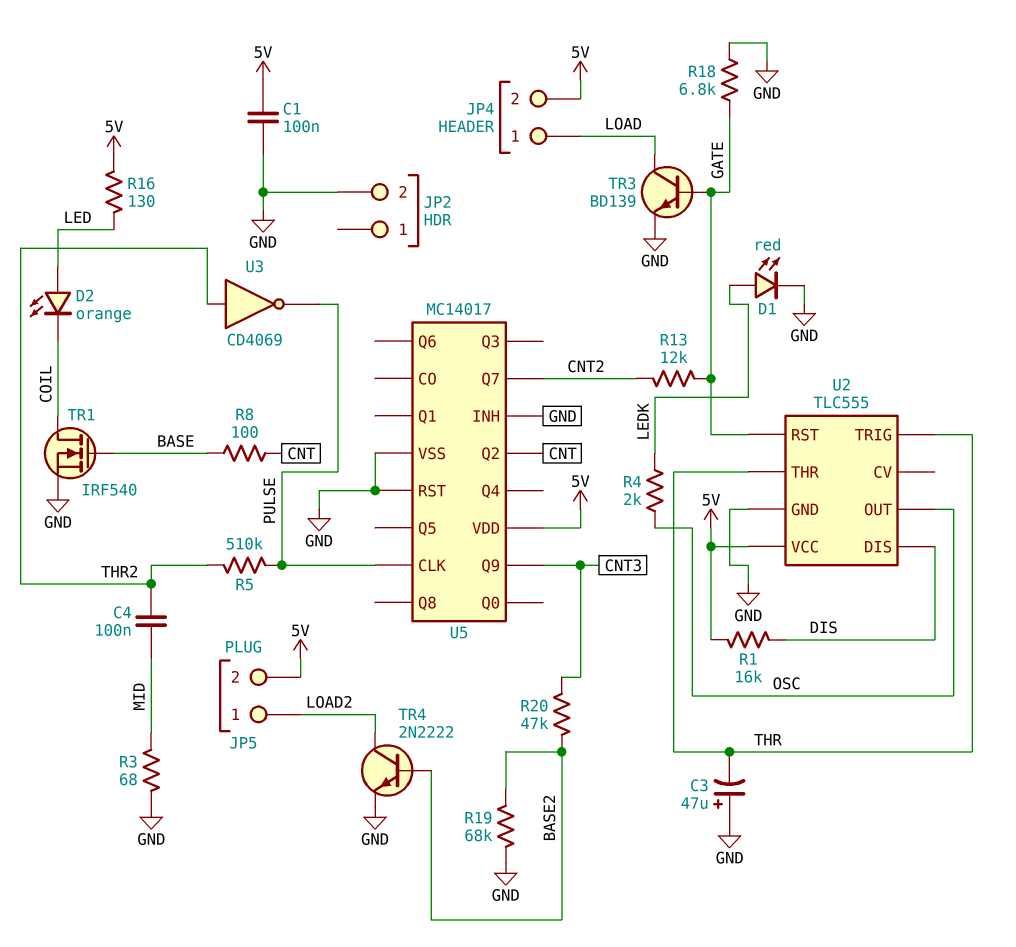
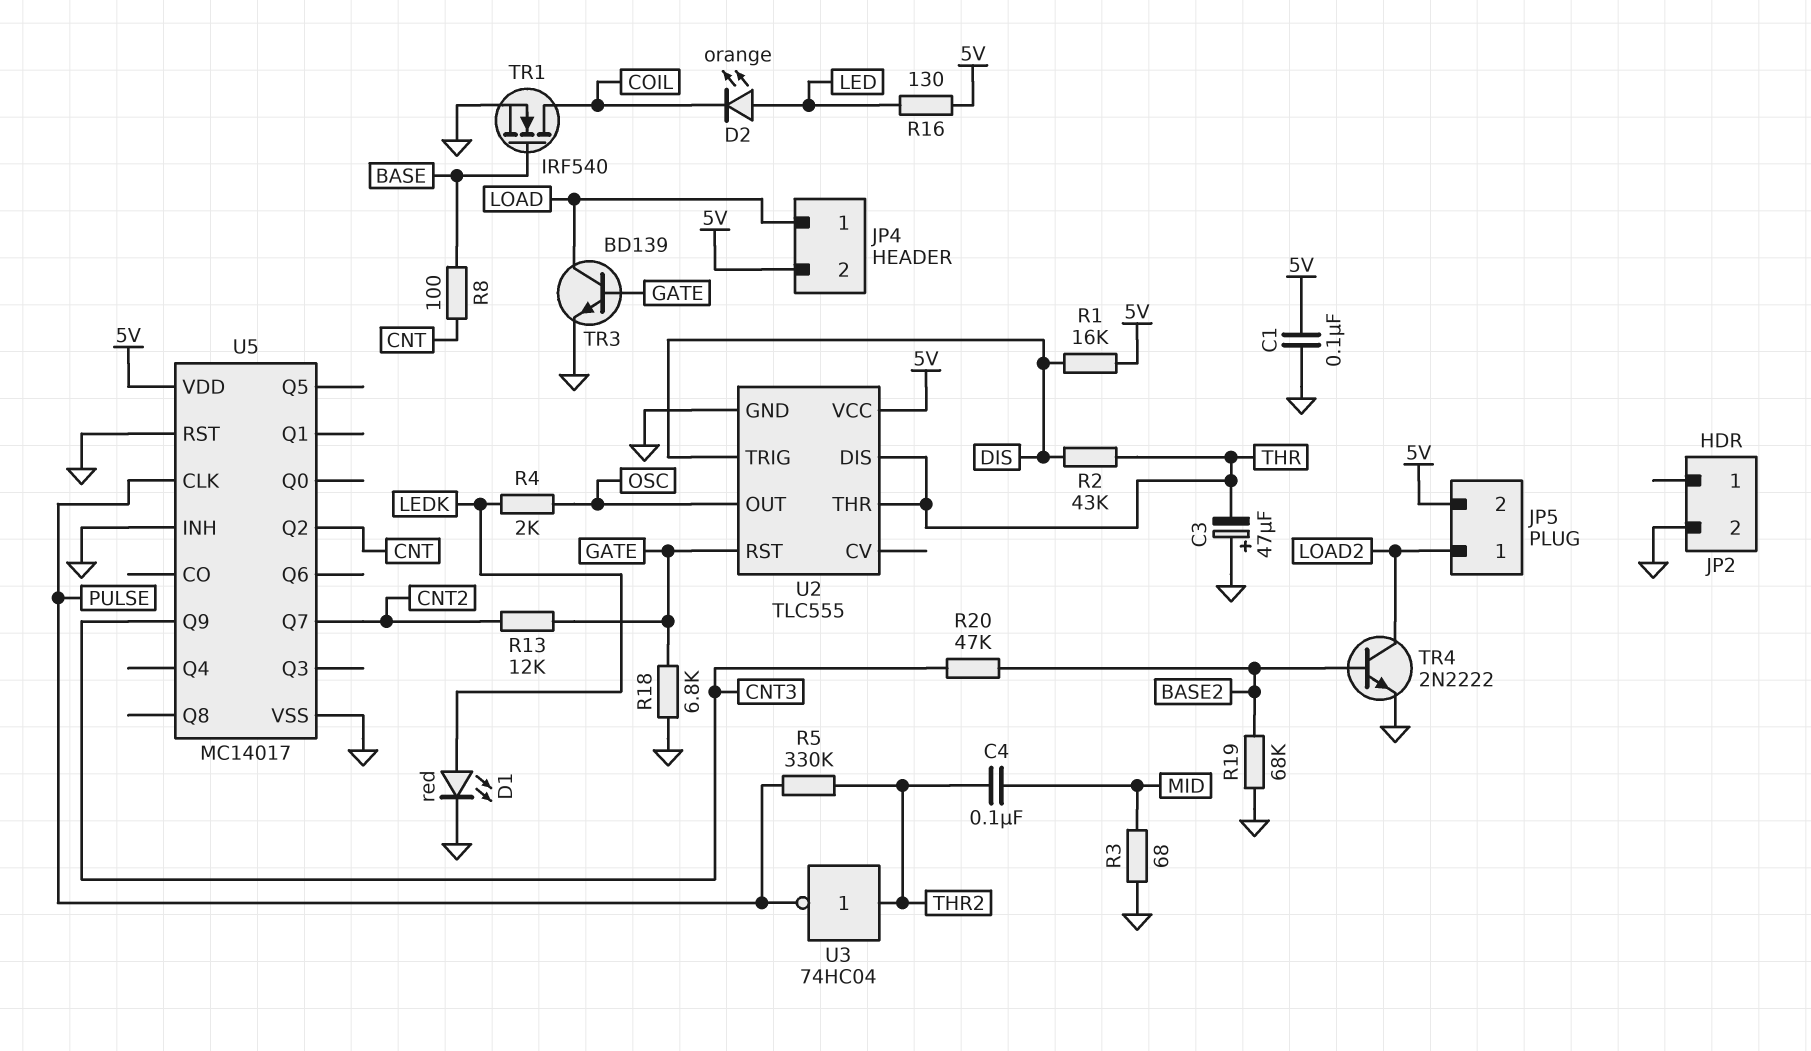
R2: none -> 43k (DIS, THR)
R5: 510k (PULSE, THR2) -> 330k (PULSE, THR2)
U2 pin DIS: DIS -> THR
U2 pin TRIG: THR -> DIS
U3: NOT CD4069 (in THR2, out PULSE) -> NOT 74HC04 (in THR2, out PULSE)

